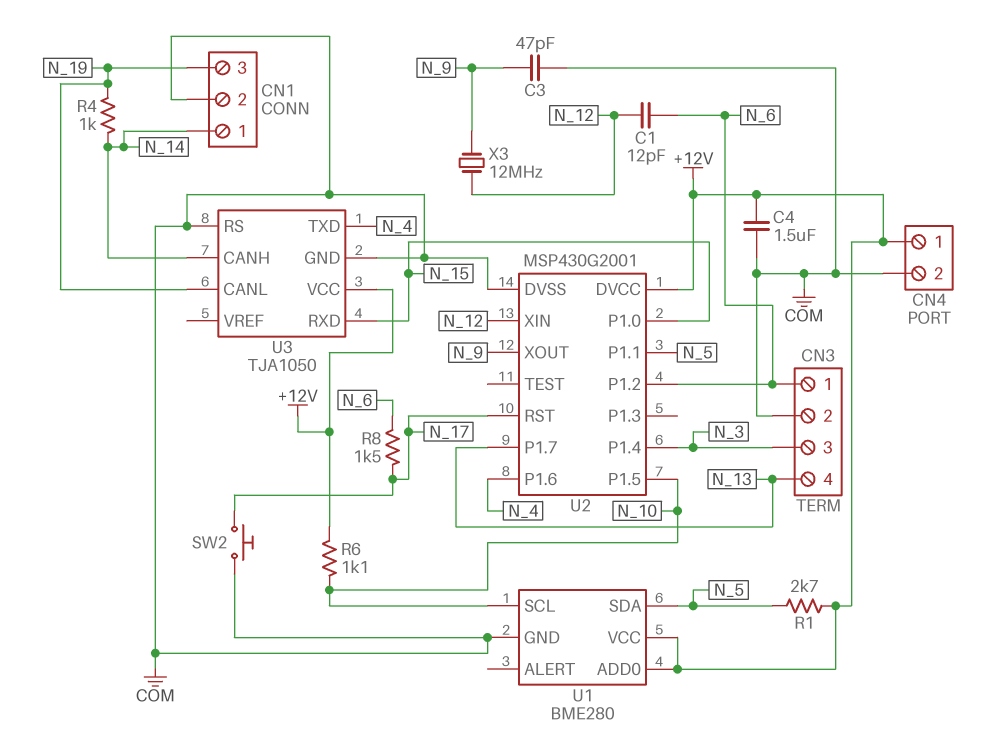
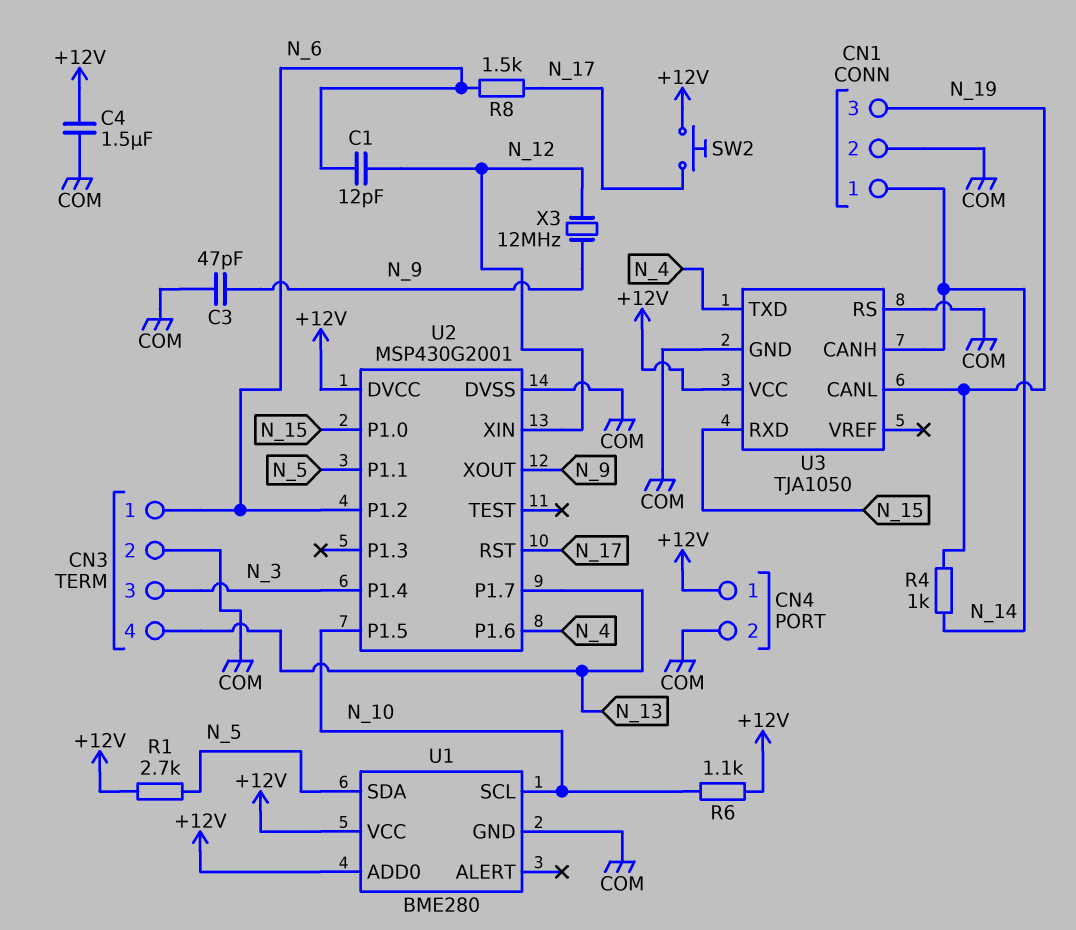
SW2: button (COM, N_17) -> button (+12V, N_17)

